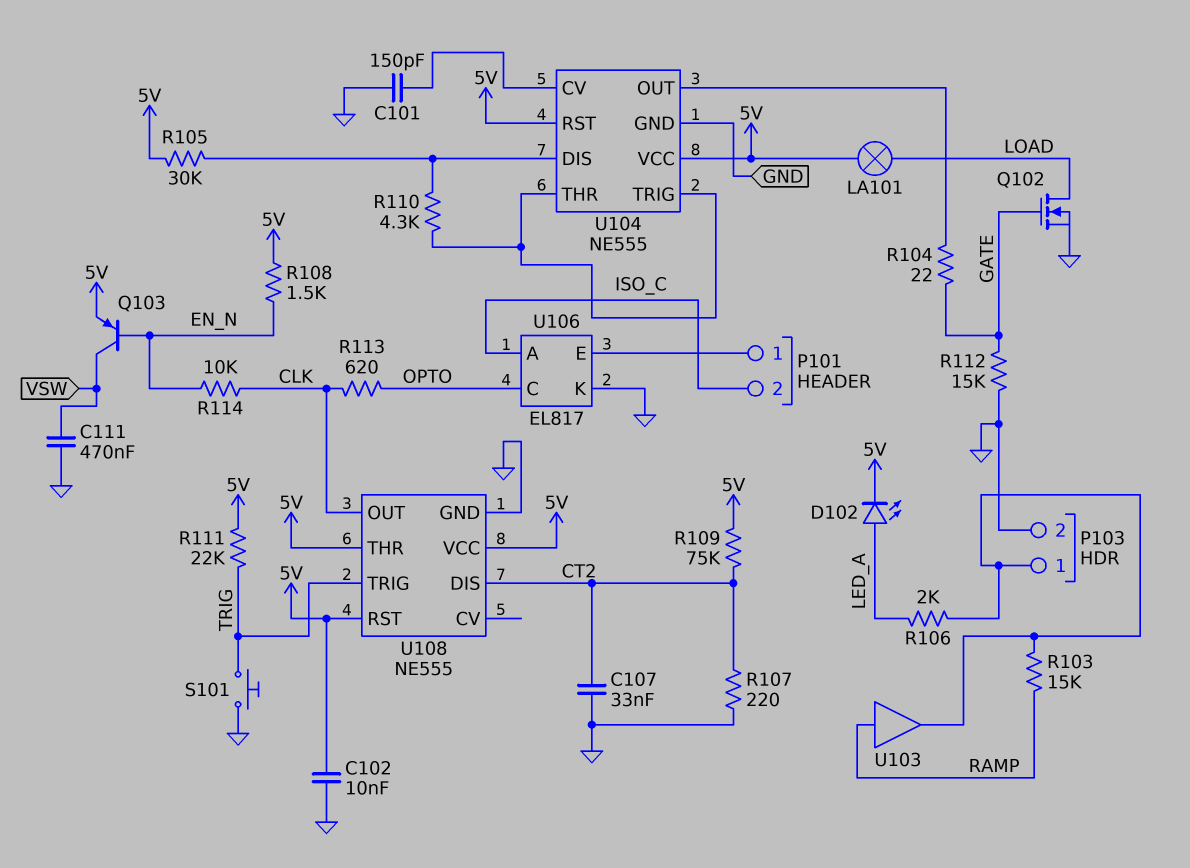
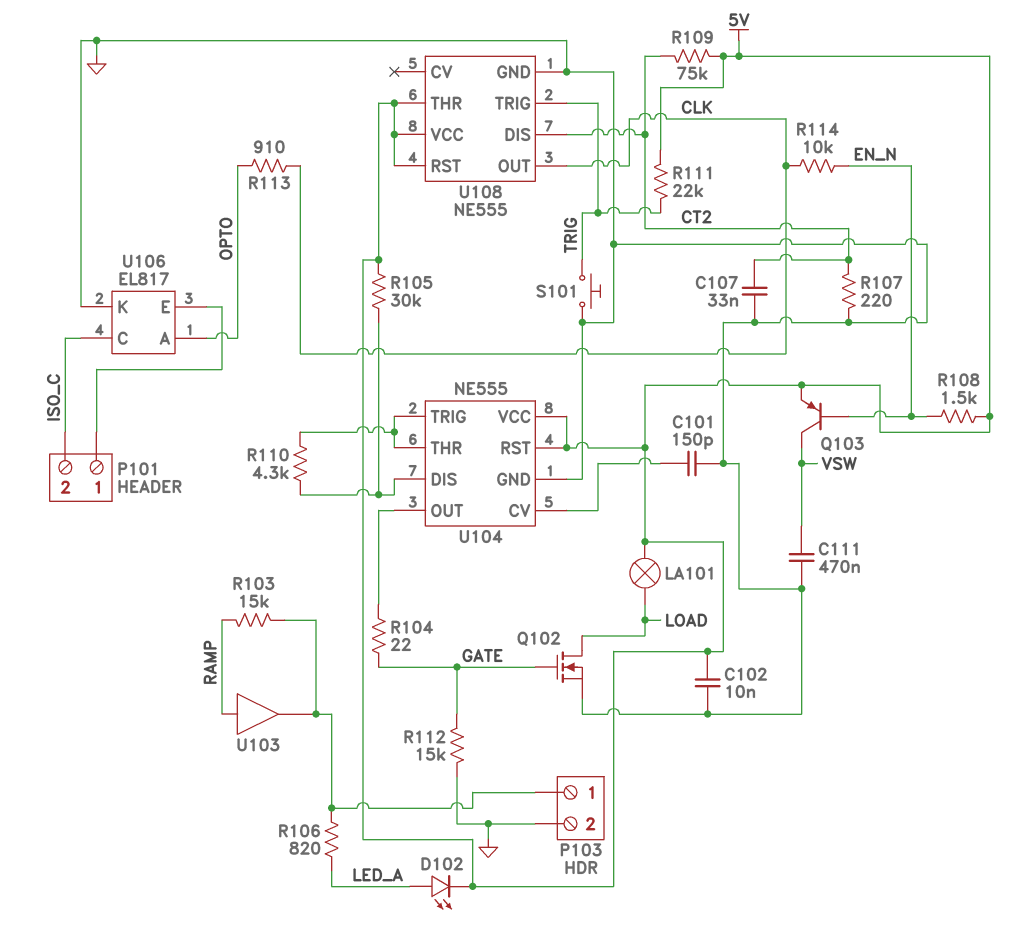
R106: 2k (LED_A, P103/1) -> 820 (LED_A, P103/1)
R113: 620 (CLK, OPTO) -> 910 (CLK, OPTO)
U106 pin A: ISO_C -> OPTO
U106 pin C: OPTO -> ISO_C

